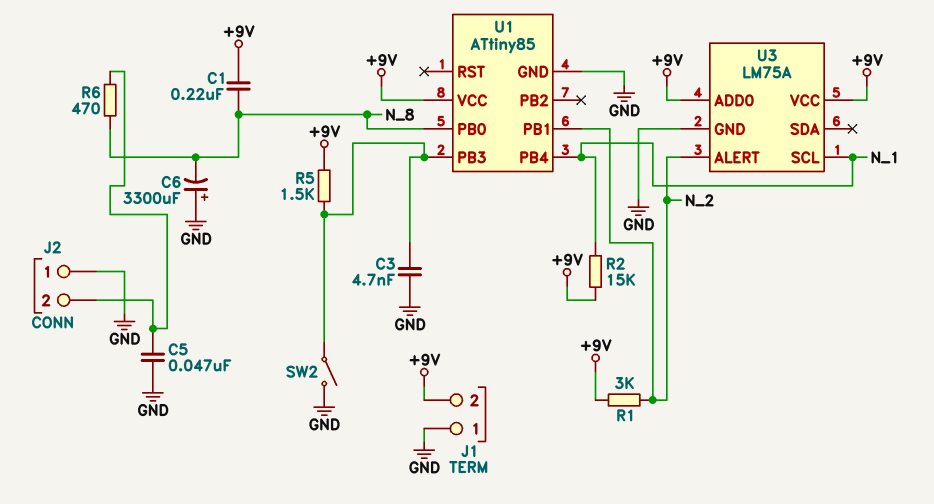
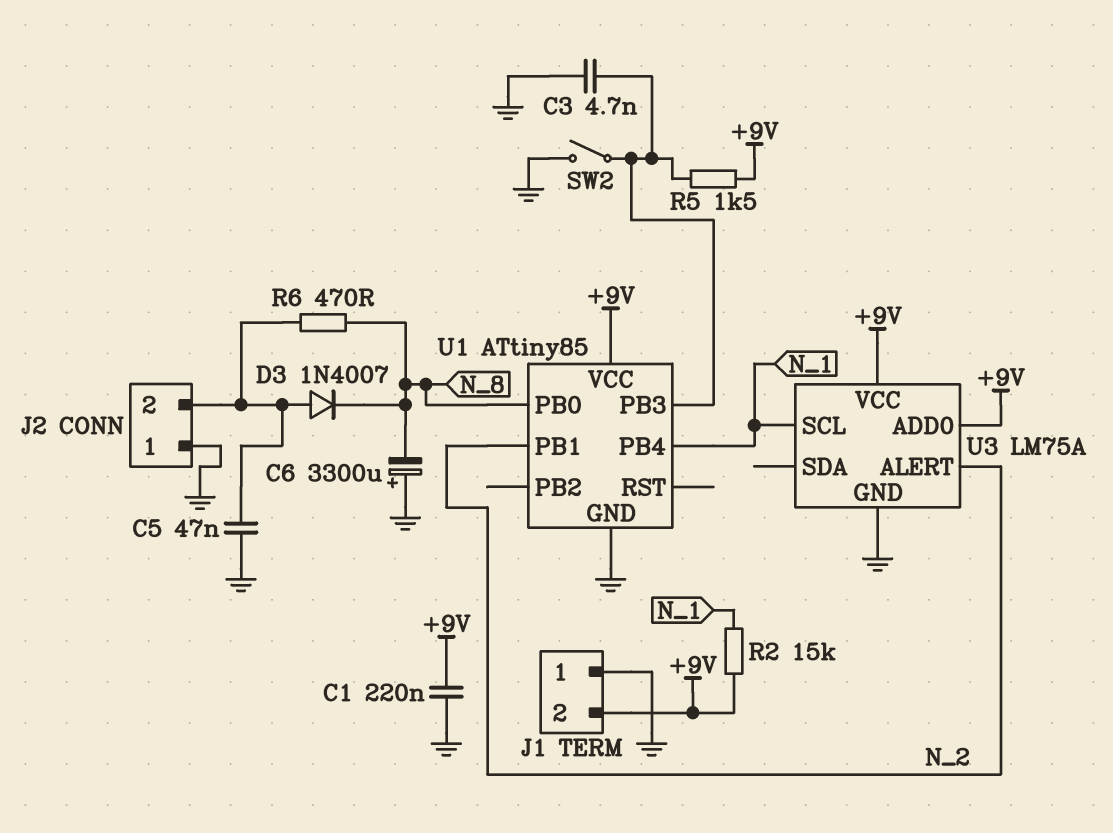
C1: 220nF (+9V, N_8) -> 220nF (+9V, GND)
D3: none -> diode 1N4007 (A J2/2, K N_8)
R1: 3k (+9V, N_2) -> none

